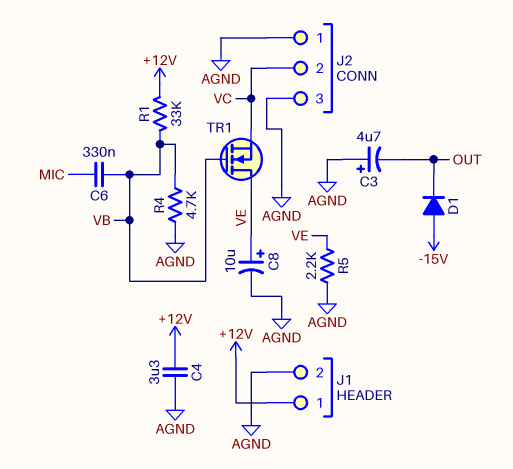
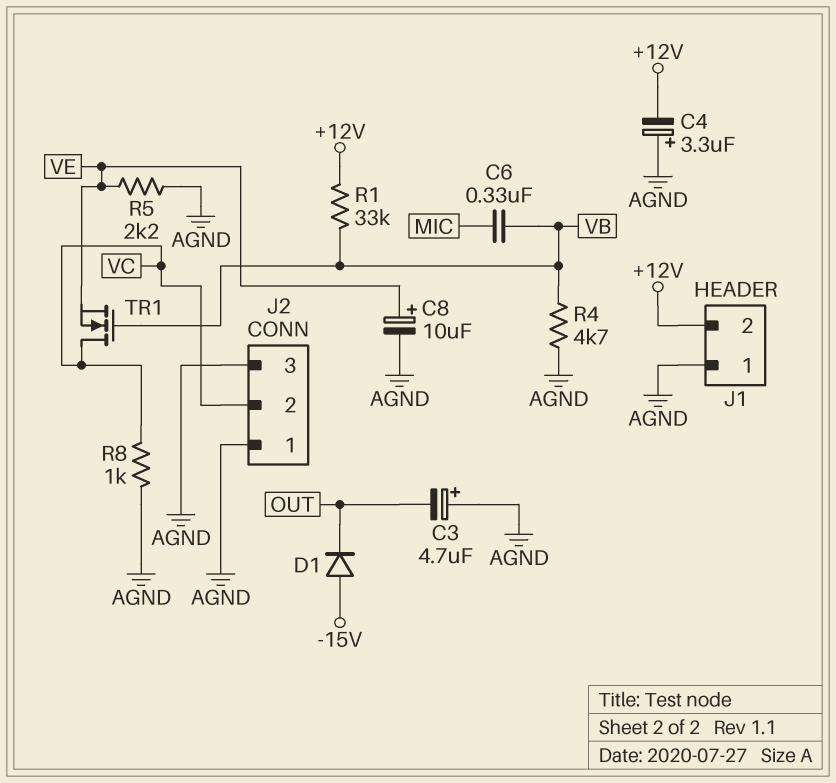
C4: 3.3uF (+12V, AGND) -> 3.3uF (plus AGND, minus +12V)
J1 pin 1: +12V -> AGND
J1 pin 2: AGND -> +12V
R8: none -> 1k (AGND, VC)
TR1: NMOS (G VB, D VE, S VC) -> NMOS (G VB, D VC, S VE)

